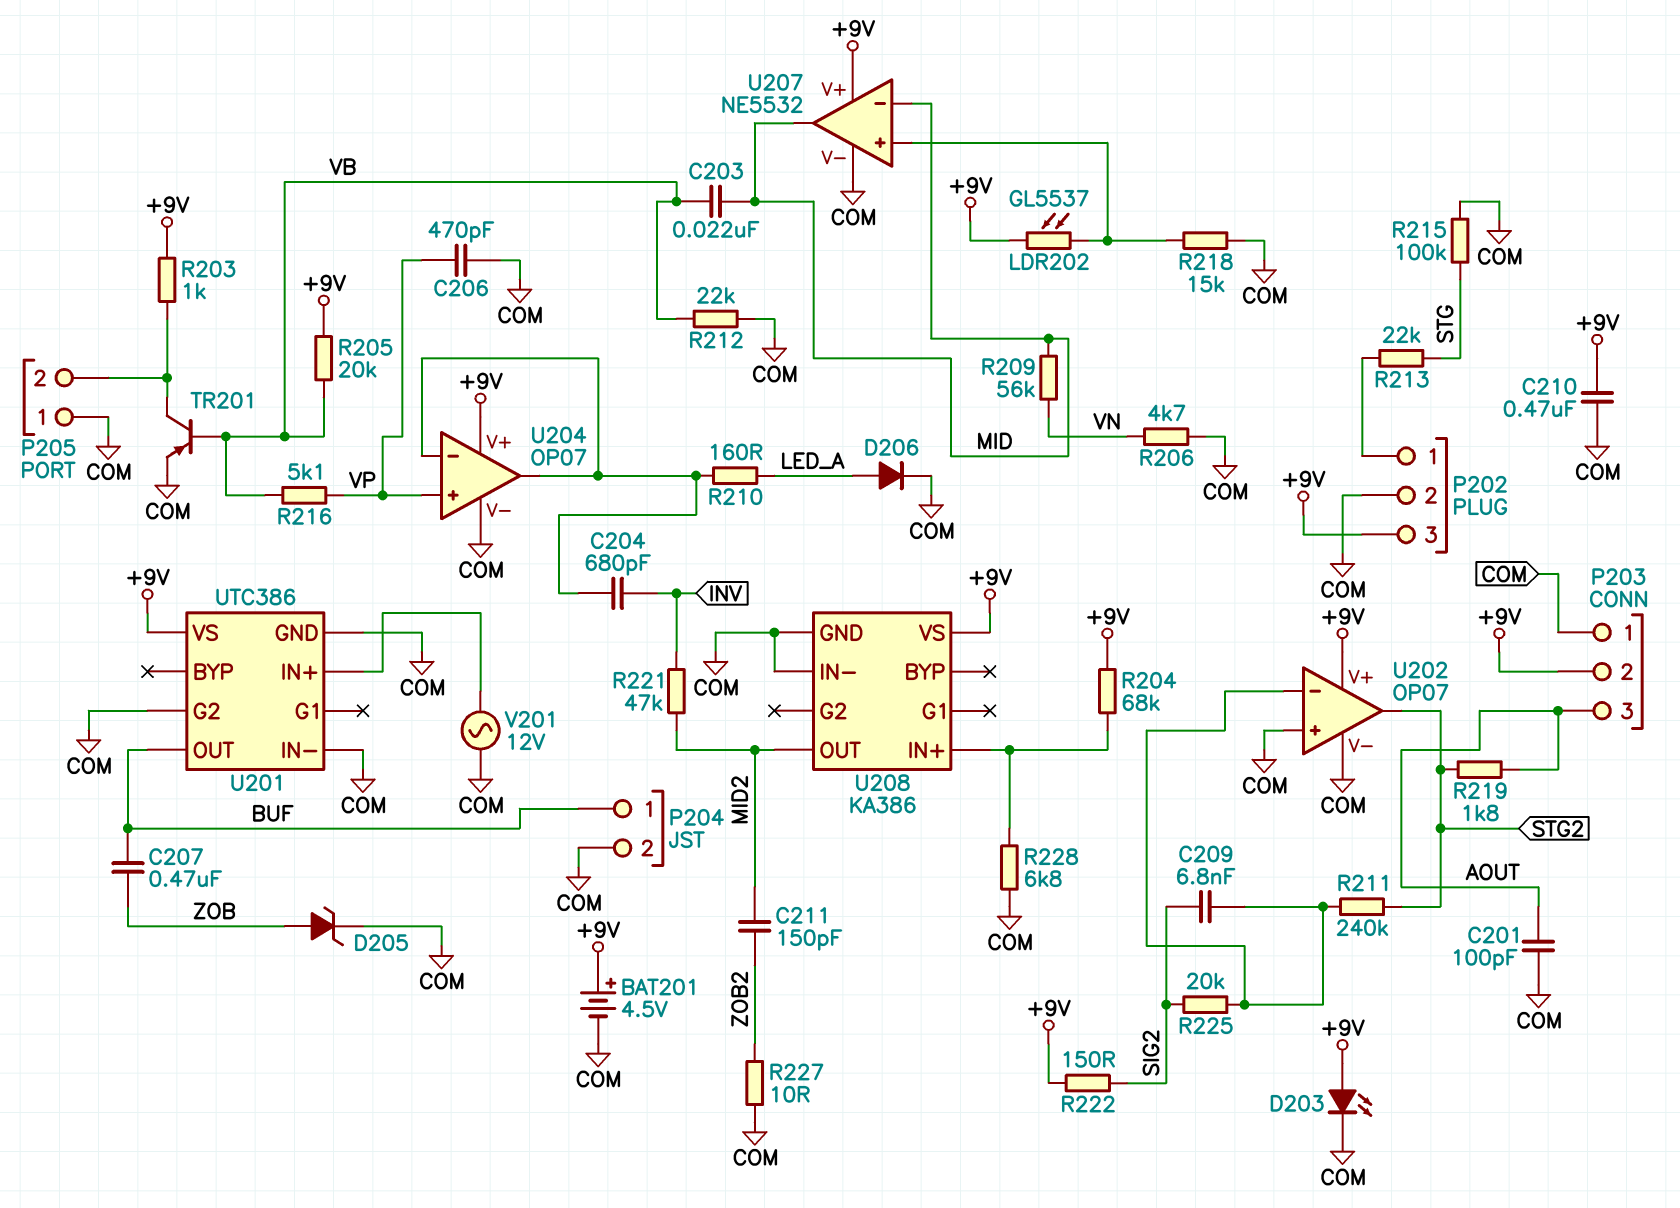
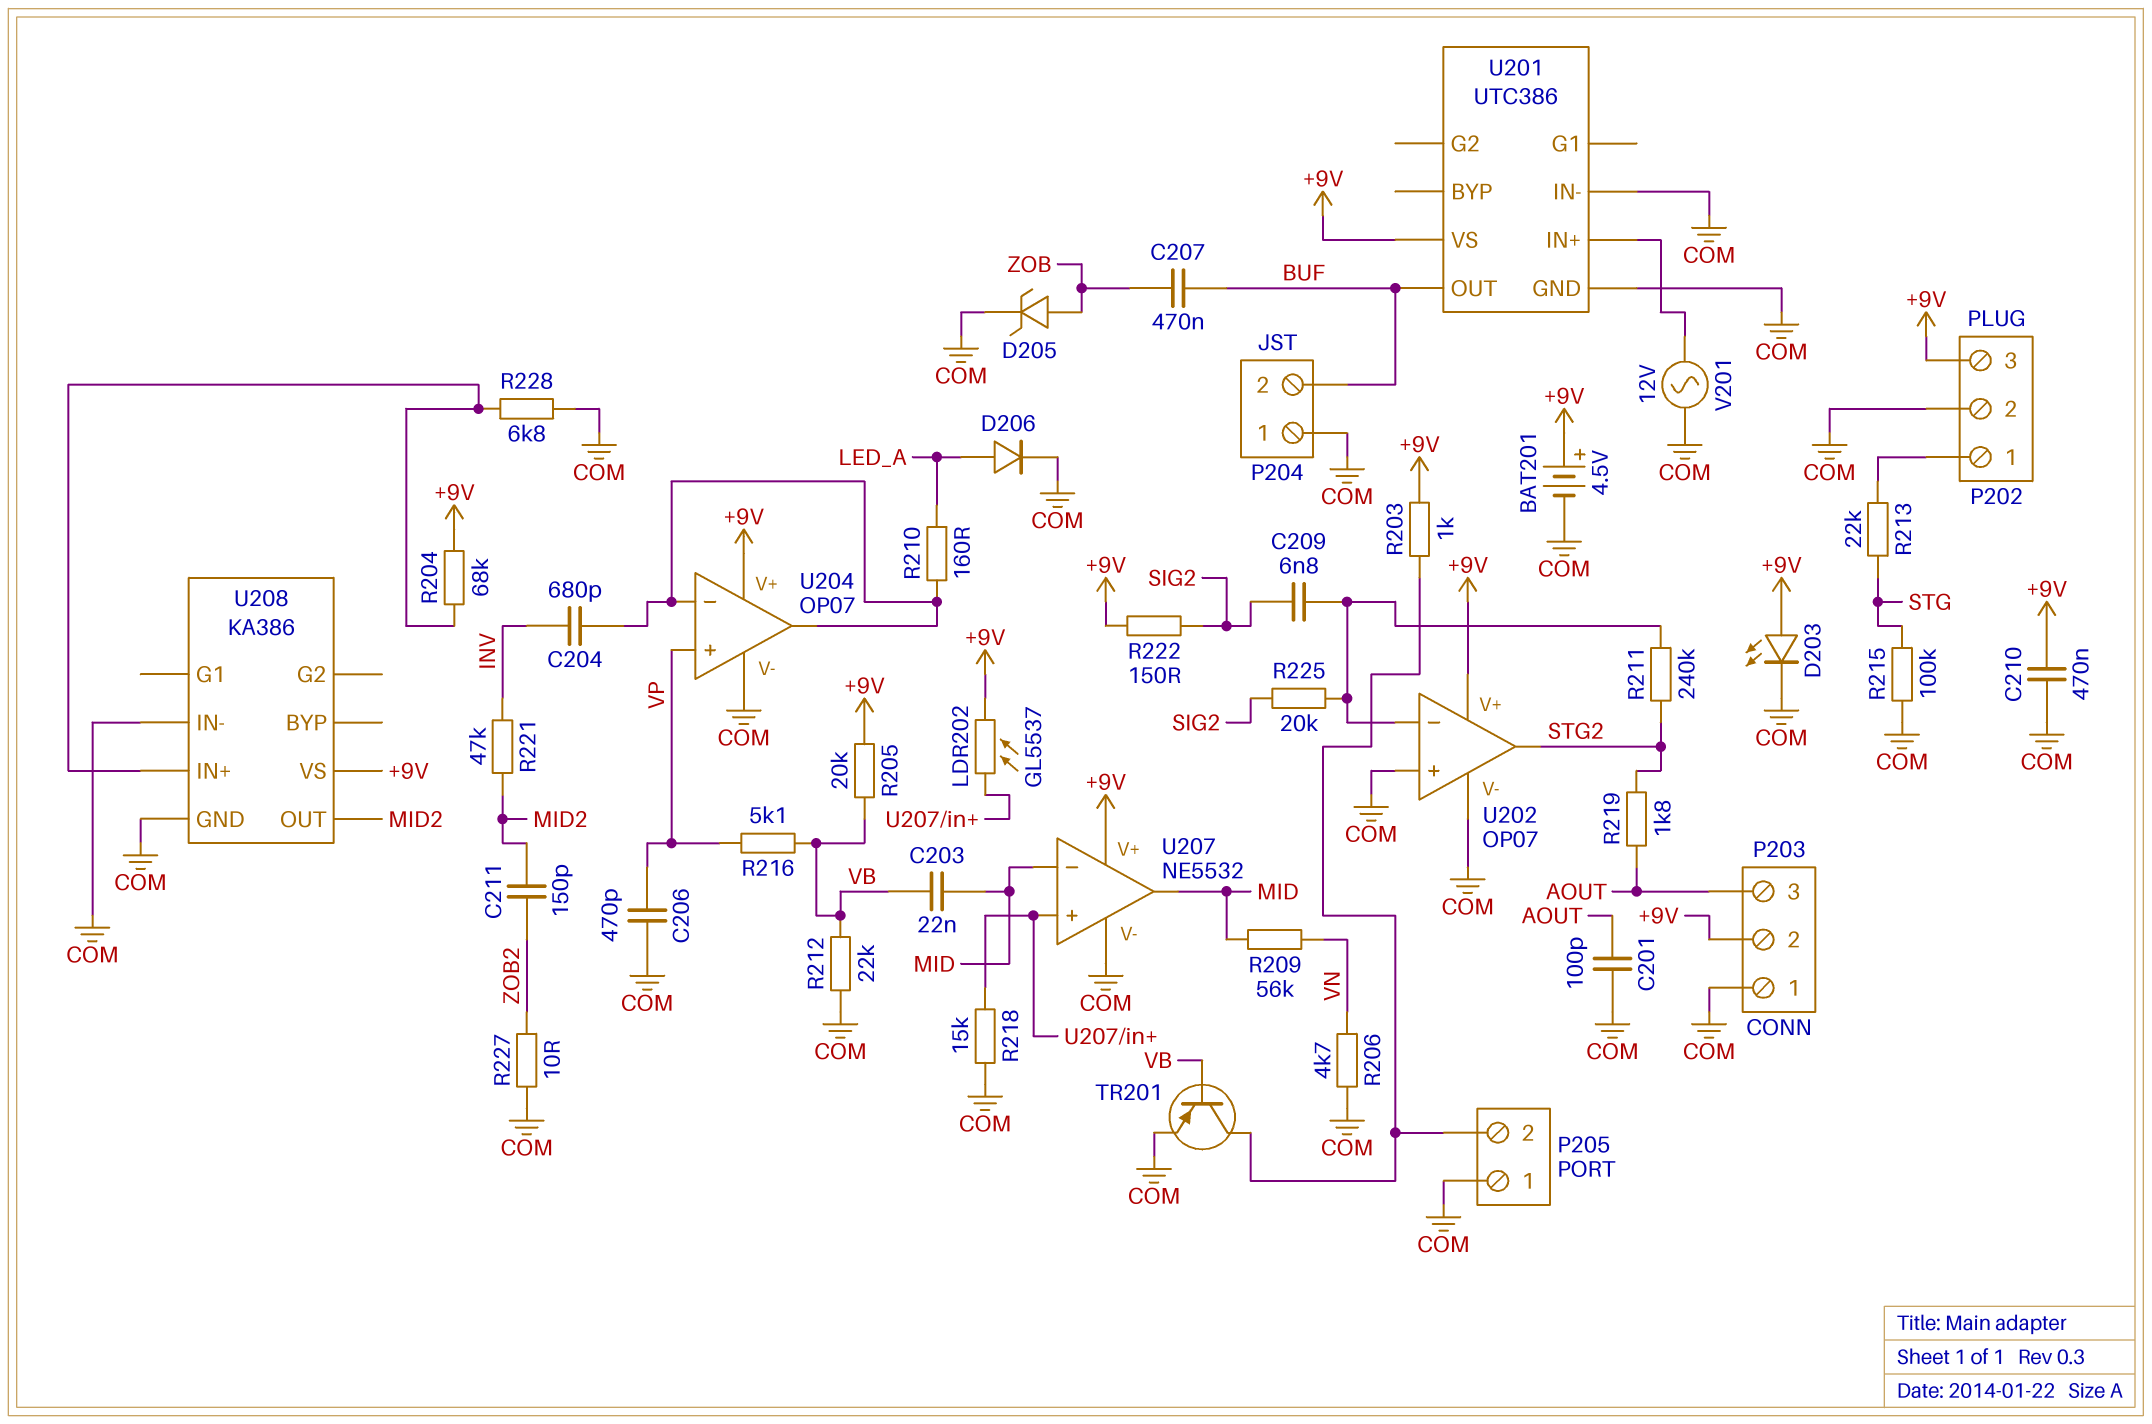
P204 pin 1: BUF -> COM
P204 pin 2: COM -> BUF
U201 pin G2: COM -> none

